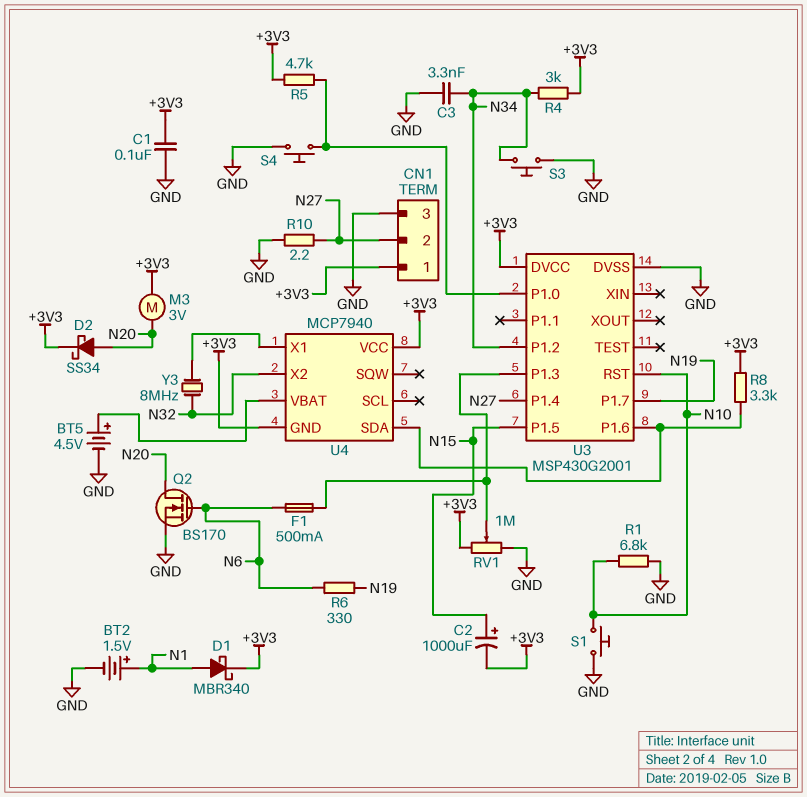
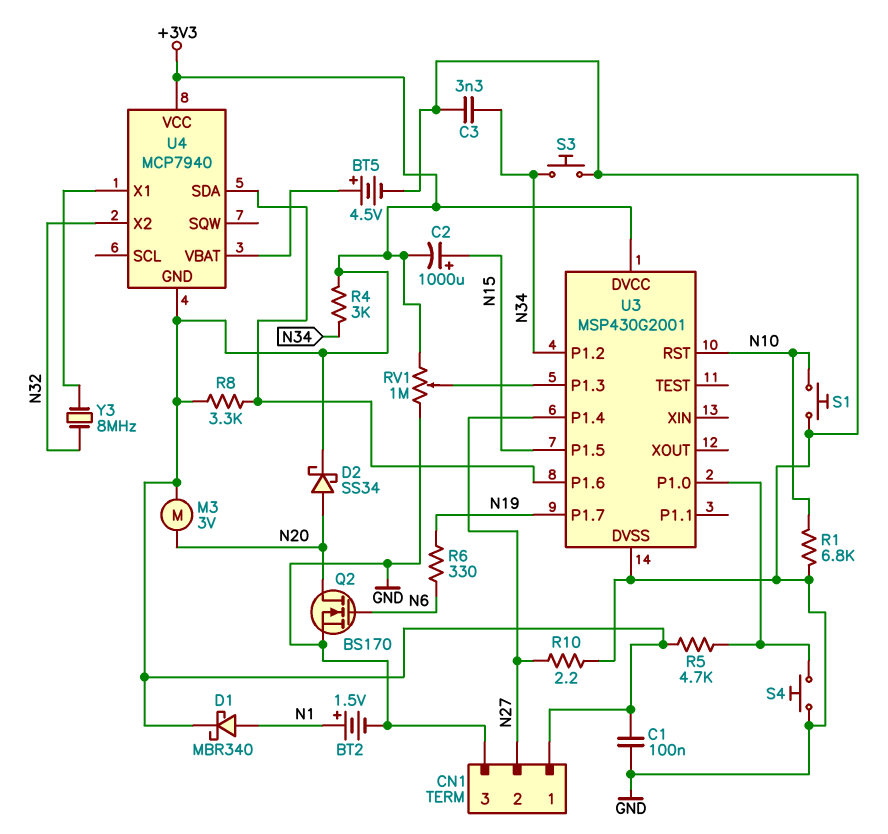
F1: 500mA (N6, U3/P1.3) -> none

